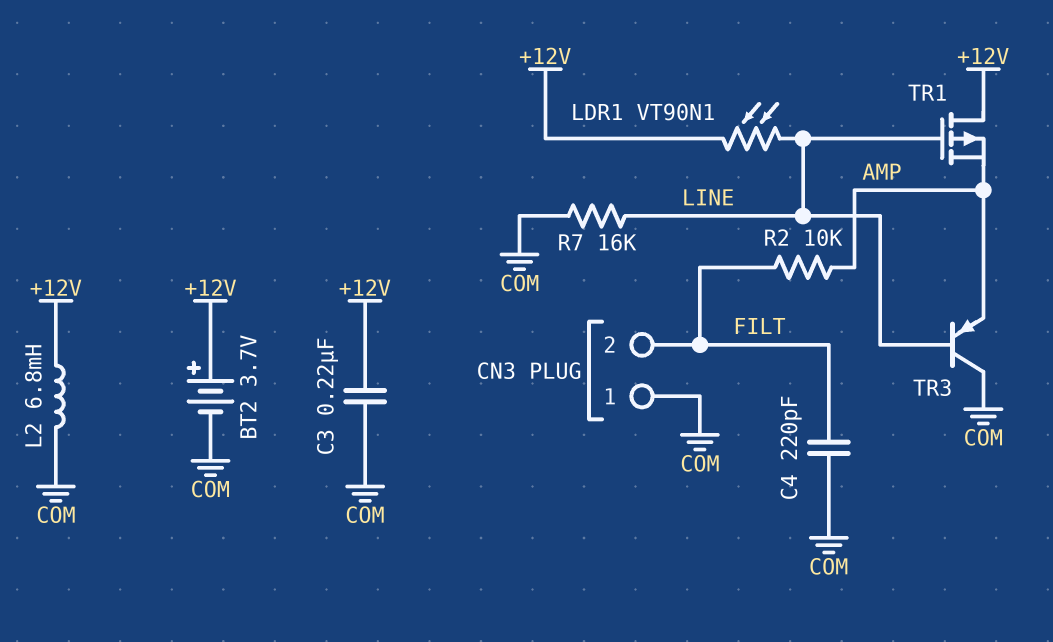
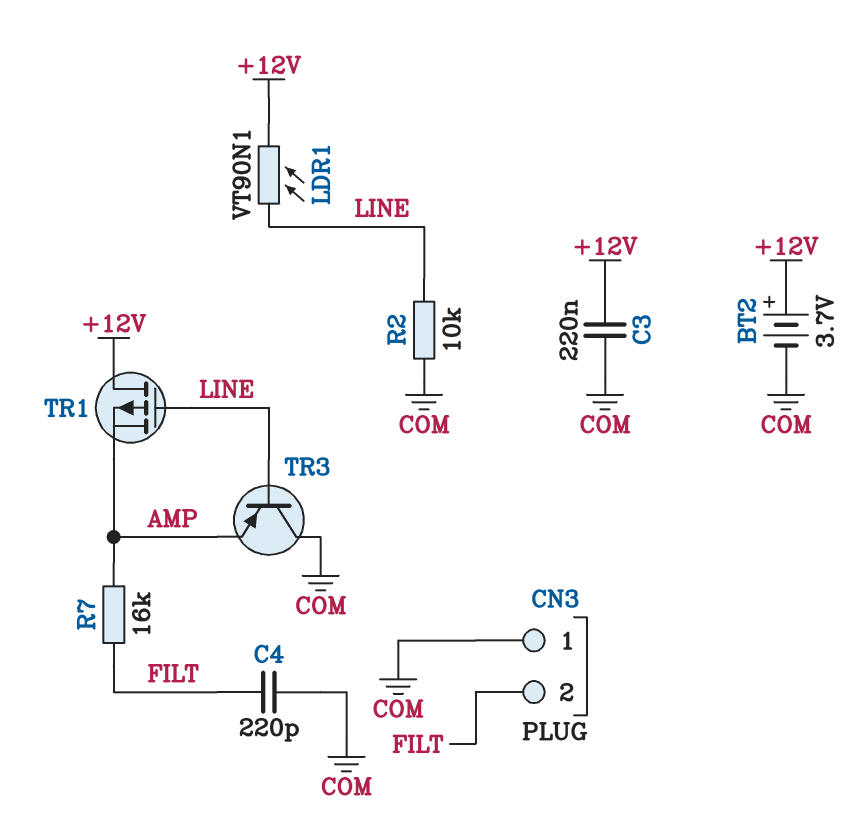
L2: 6.8mH (+12V, COM) -> none
R2: 10k (AMP, FILT) -> 10k (COM, LINE)
R7: 16k (COM, LINE) -> 16k (AMP, FILT)

